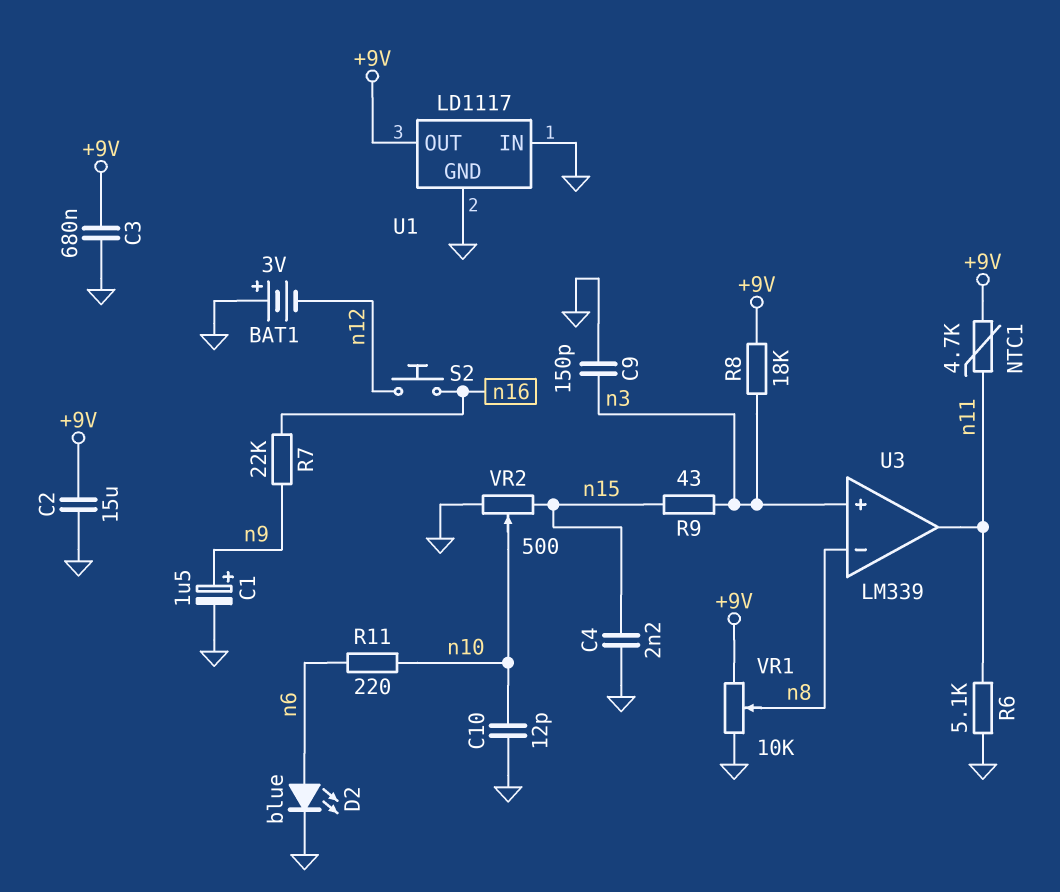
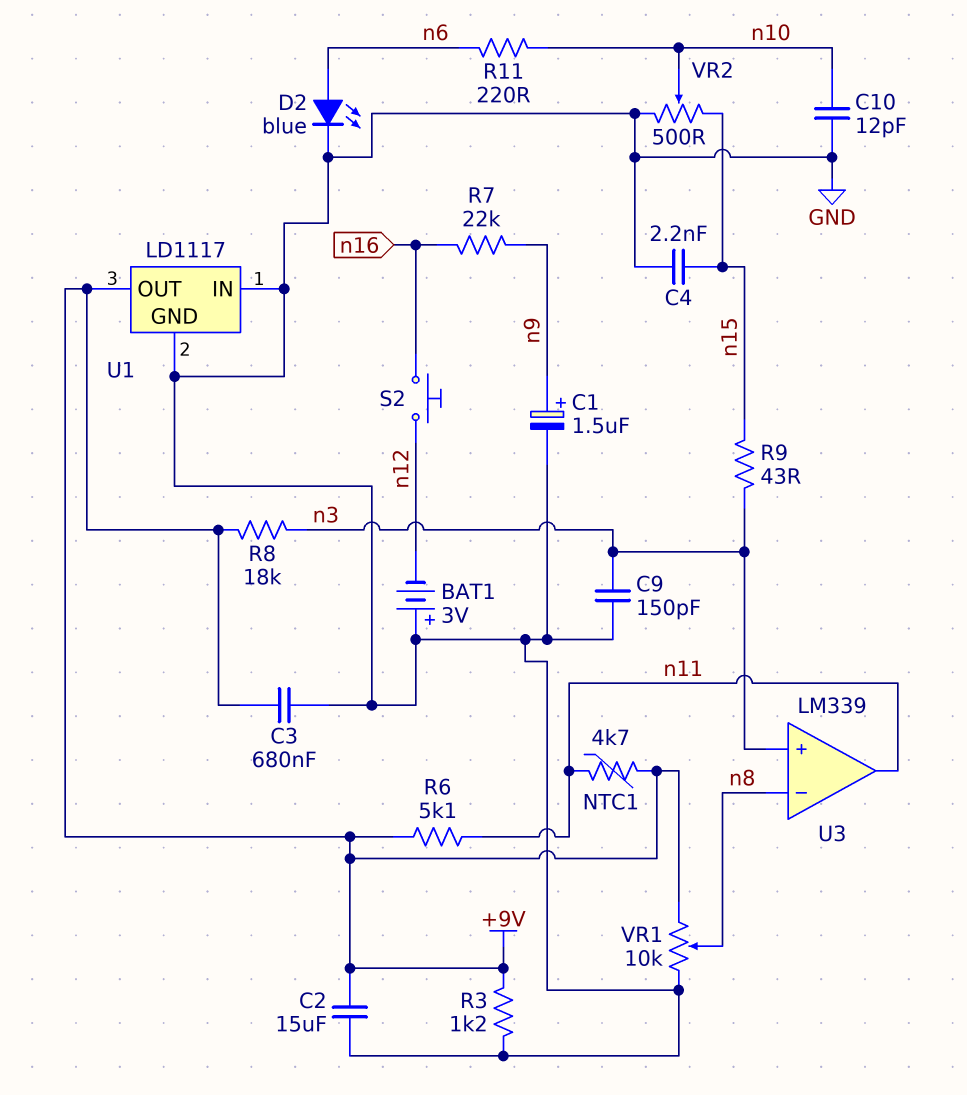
R3: none -> 1.2k (+9V, GND)
R6: 5.1k (GND, n11) -> 5.1k (+9V, n11)

